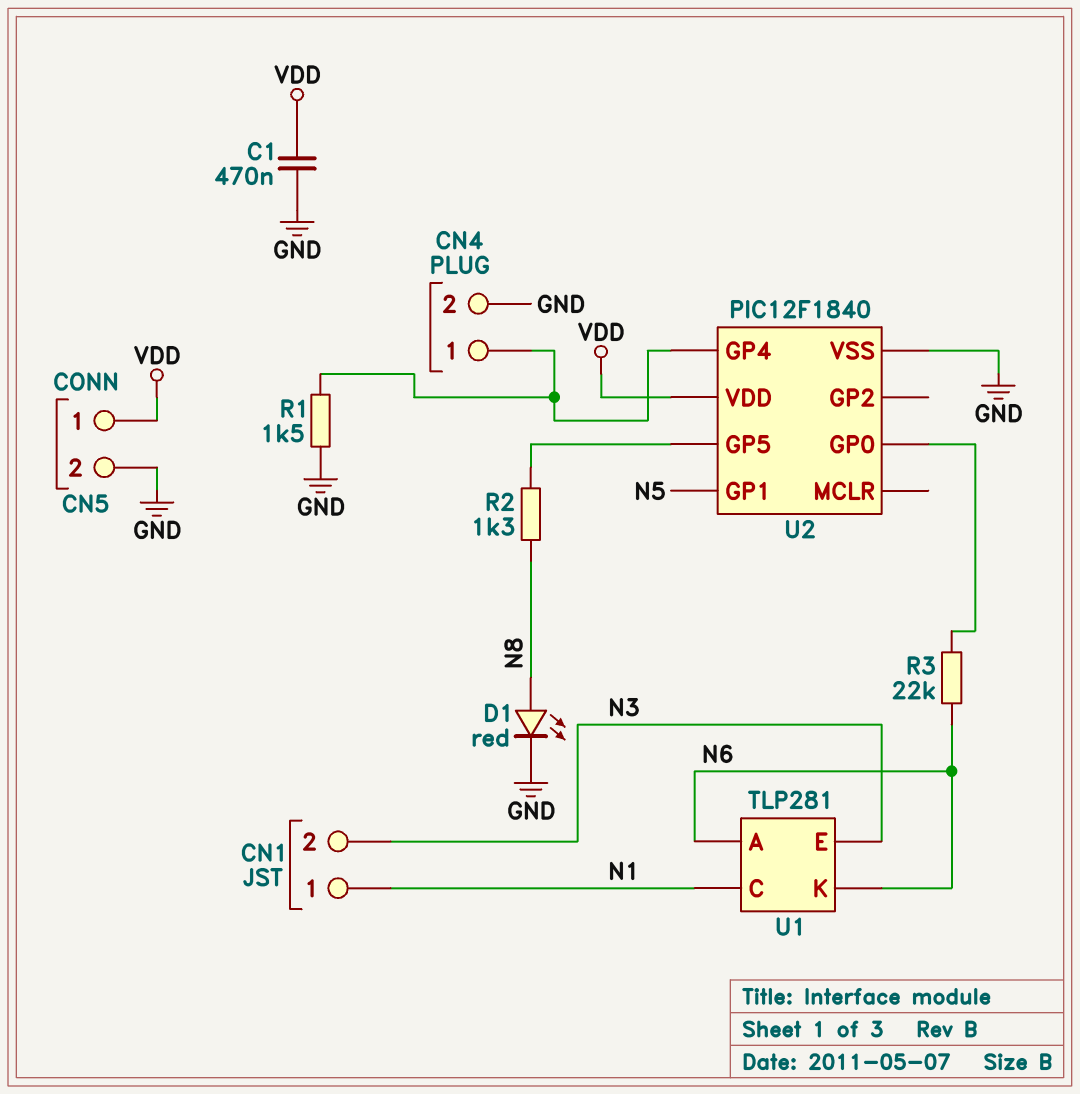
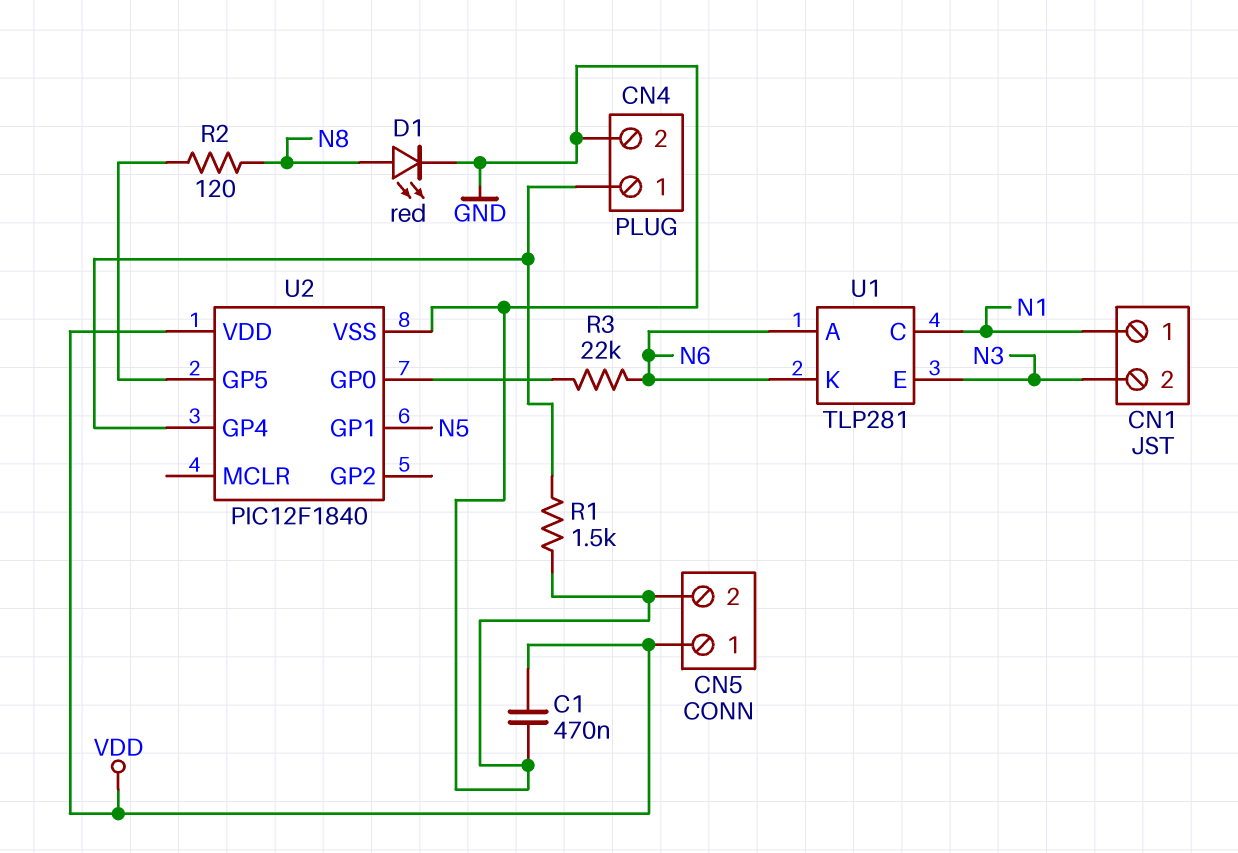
R2: 1.3k (N8, U2/GP5) -> 120 (N8, U2/GP5)

